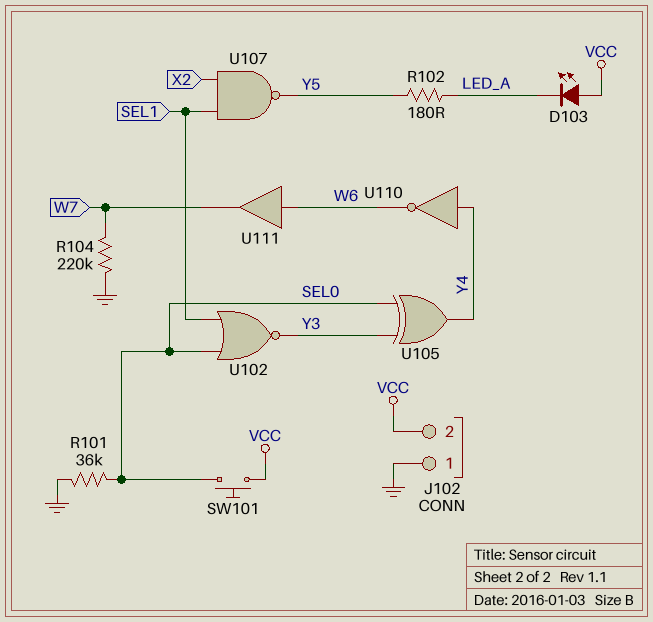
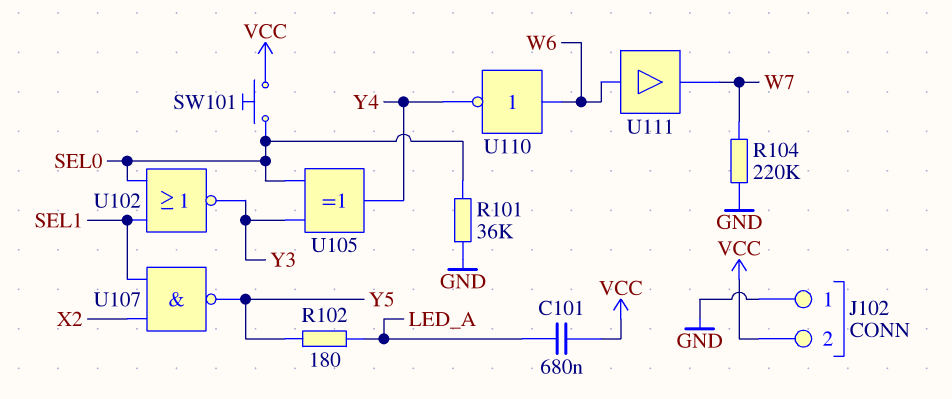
C101: none -> 680nF (LED_A, VCC)
D103: LED (A VCC, K LED_A) -> none
U110: NOT (in Y4, out W6) -> NOT (in W6, out Y4)

